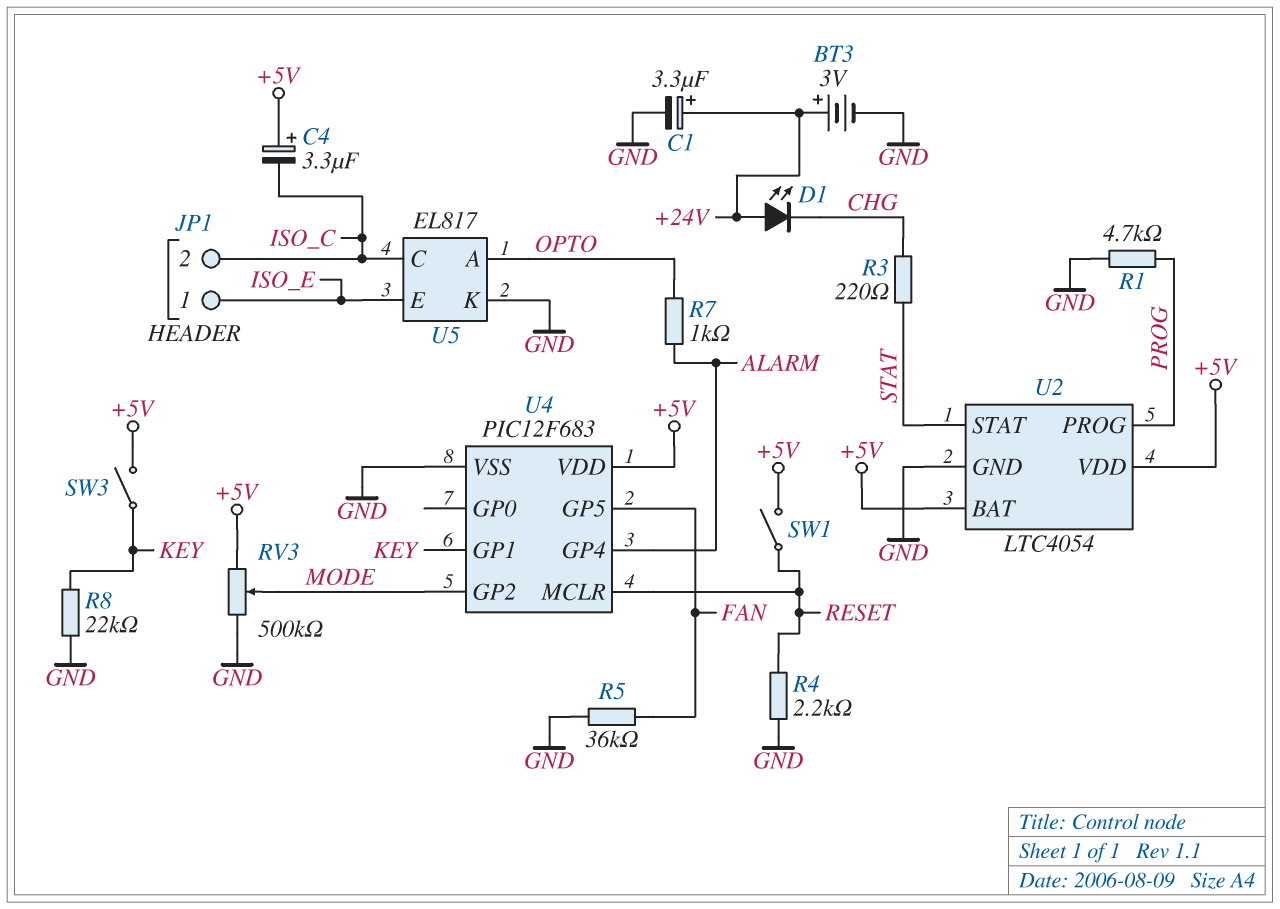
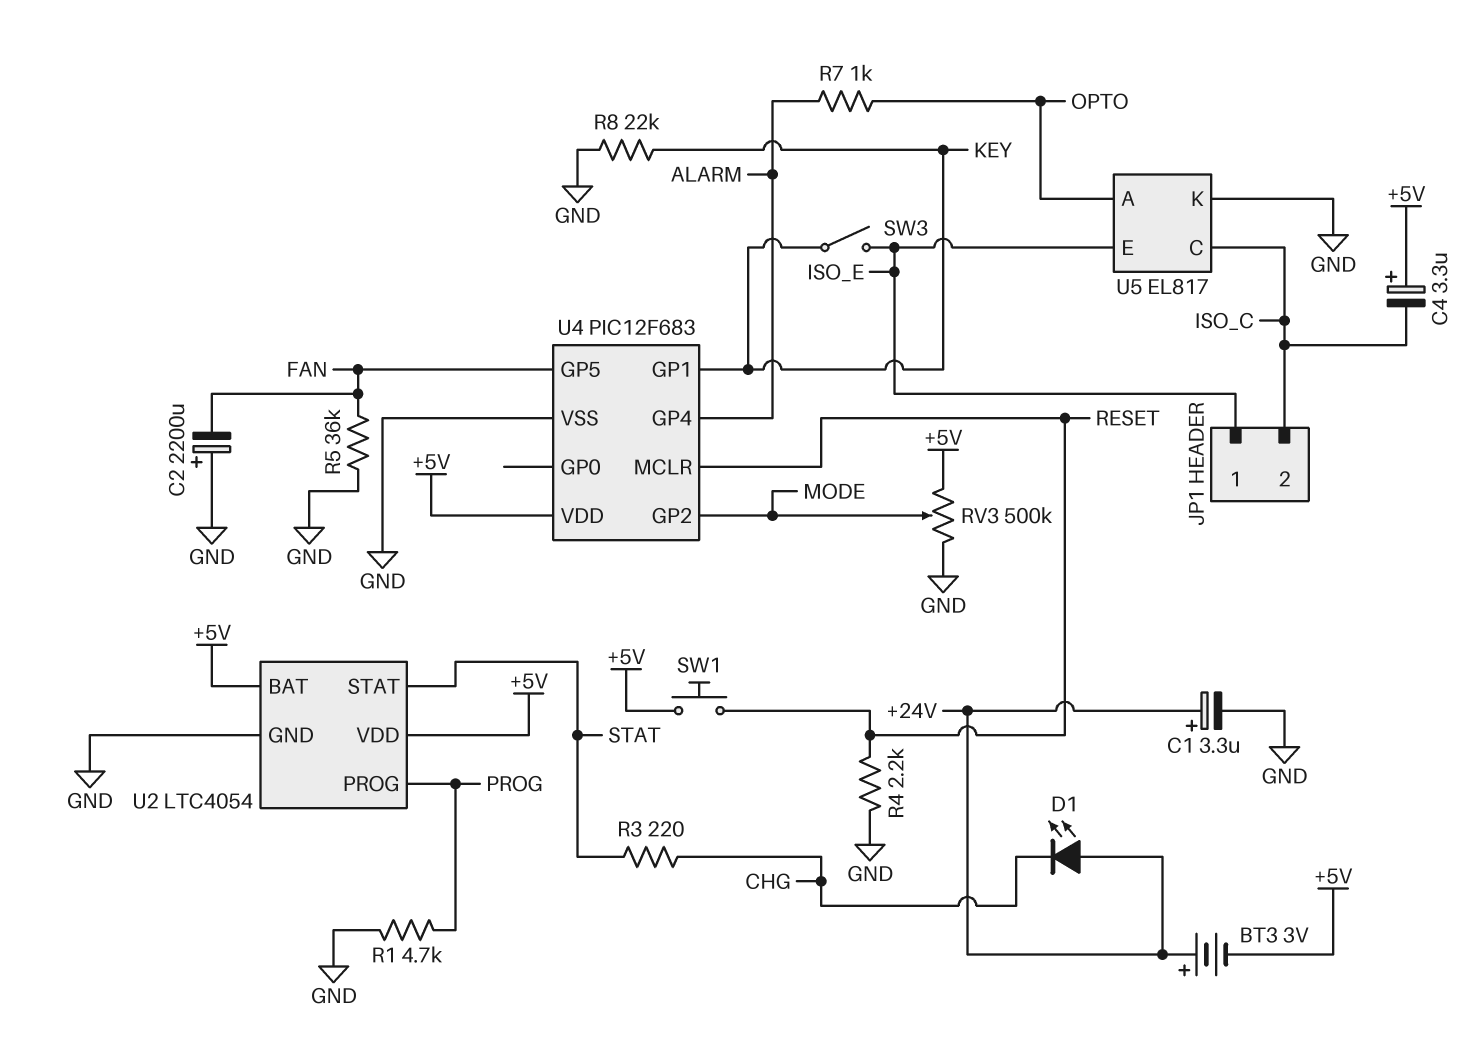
BT3: 3V (plus +24V, minus GND) -> 3V (plus +24V, minus +5V)
C2: none -> 2200uF (plus GND, minus FAN)
SW1: switch (+5V, RESET) -> button (+5V, RESET)
SW3: switch (+5V, KEY) -> switch (ISO_E, KEY)

